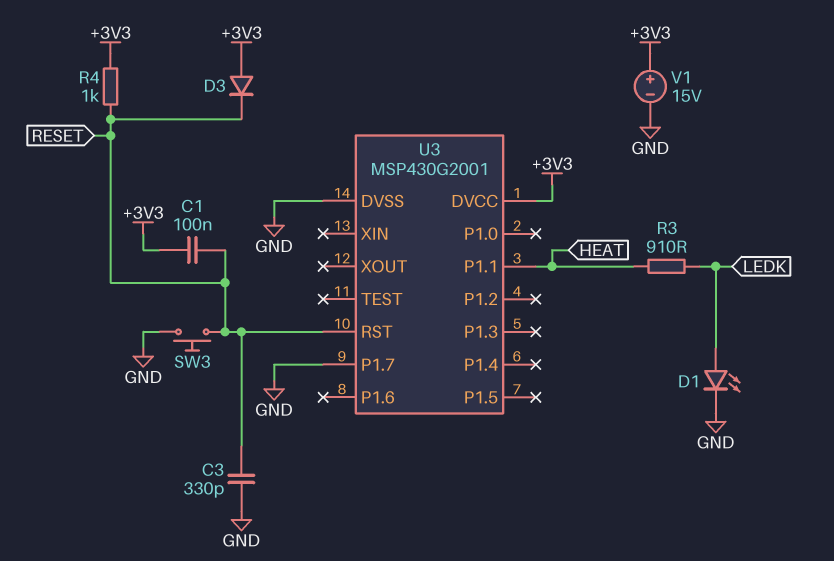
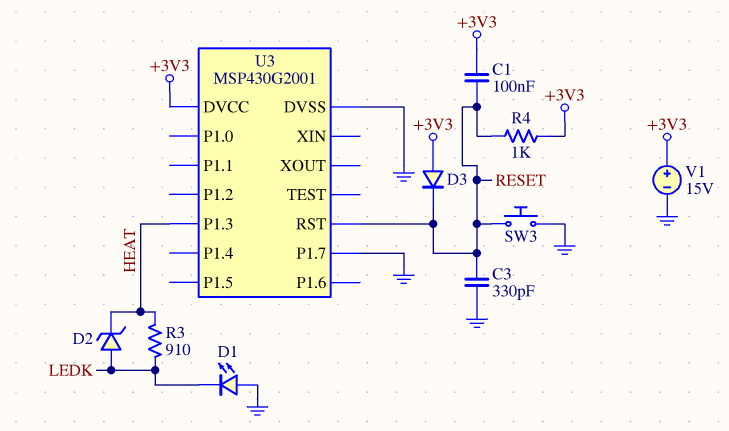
D1: LED (A LEDK, K GND) -> LED (A GND, K LEDK)
D2: none -> zener (A LEDK, K HEAT)
U3 pin P1.1: HEAT -> none
U3 pin P1.3: none -> HEAT

